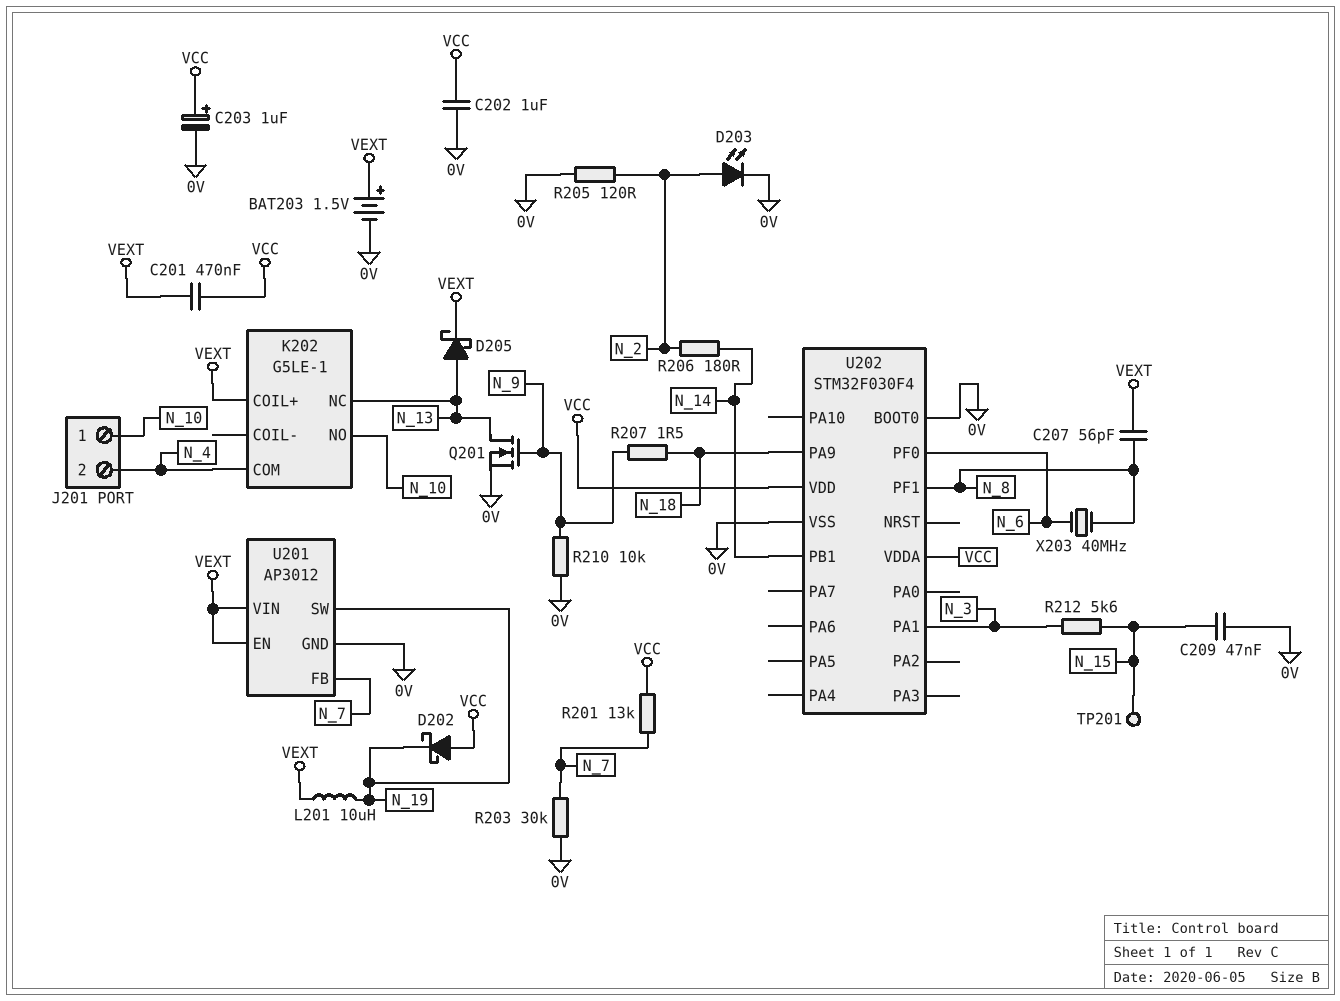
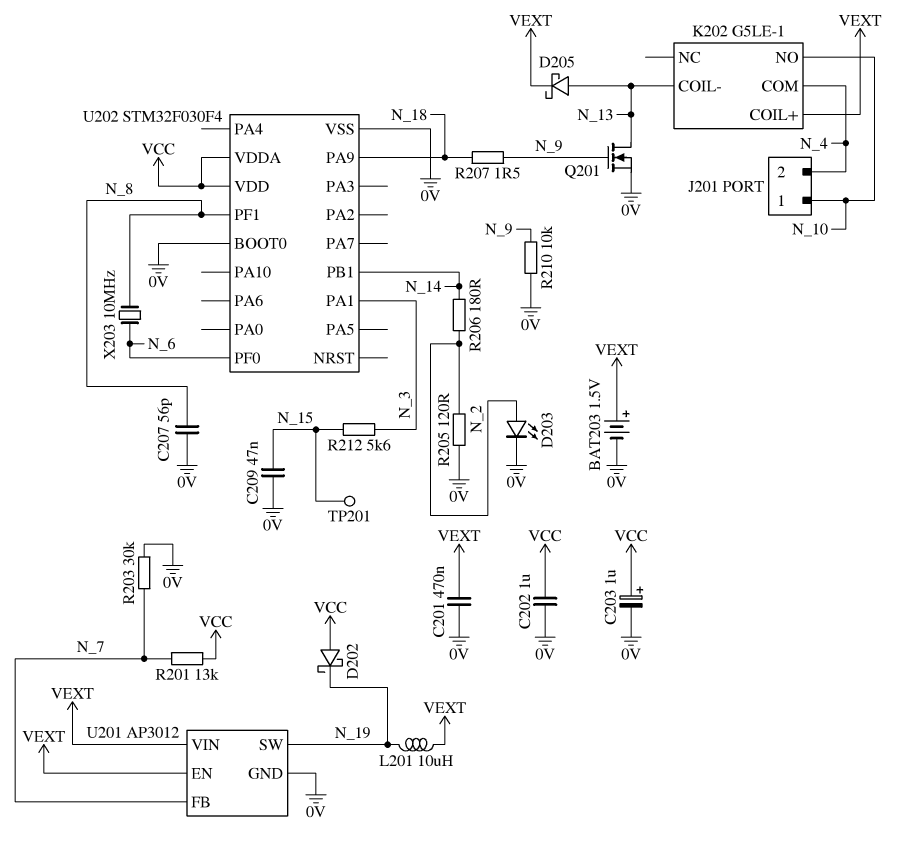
C201: 470nF (VCC, VEXT) -> 470nF (0V, VEXT)
C207: 56pF (N_8, VEXT) -> 56pF (0V, N_8)
K202 pin COIL-: none -> N_13
K202 pin NC: N_13 -> none
X203: 40MHz (N_6, N_8) -> 10MHz (N_6, N_8)

